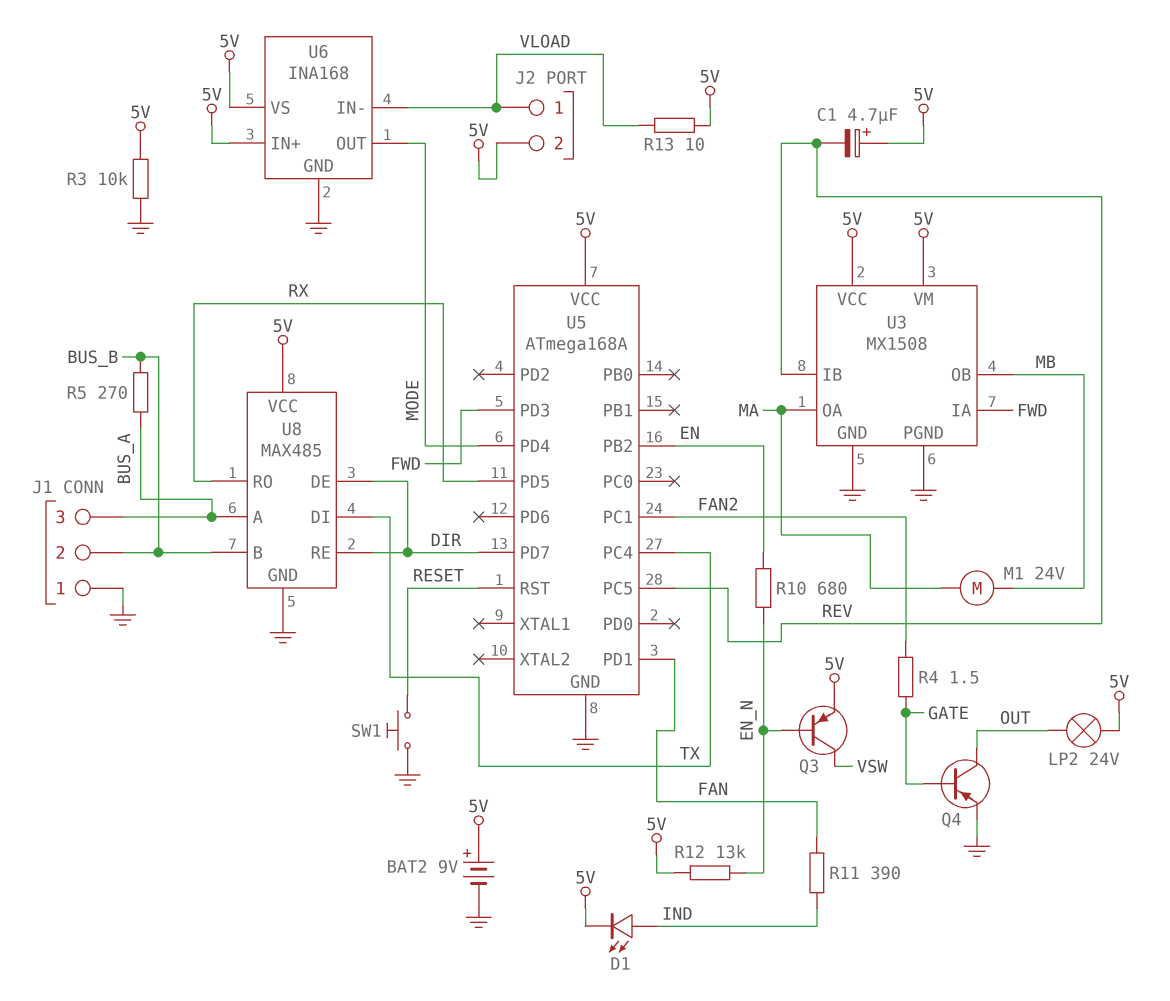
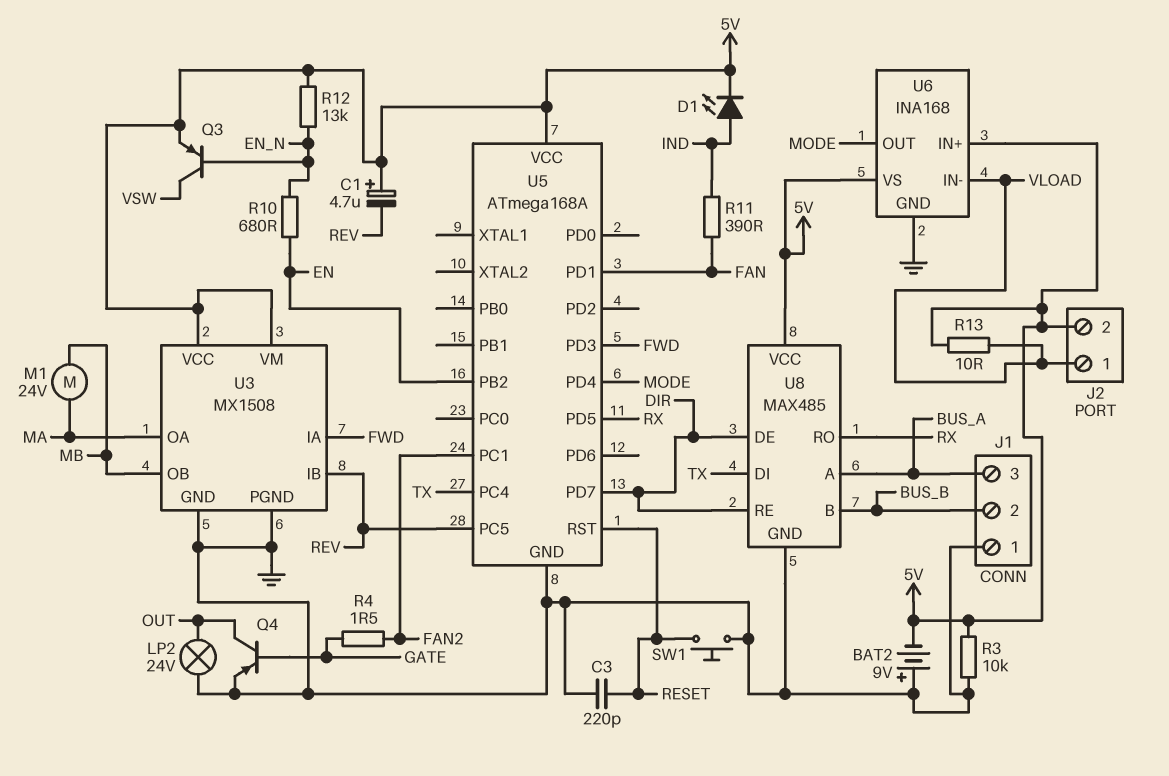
BAT2: 9V (plus 5V, minus GND) -> 9V (plus GND, minus 5V)
C3: none -> 220pF (GND, RESET)
LP2: lamp 24V (5V, OUT) -> lamp 24V (GND, OUT)
R5: 270 (BUS_A, BUS_B) -> none

